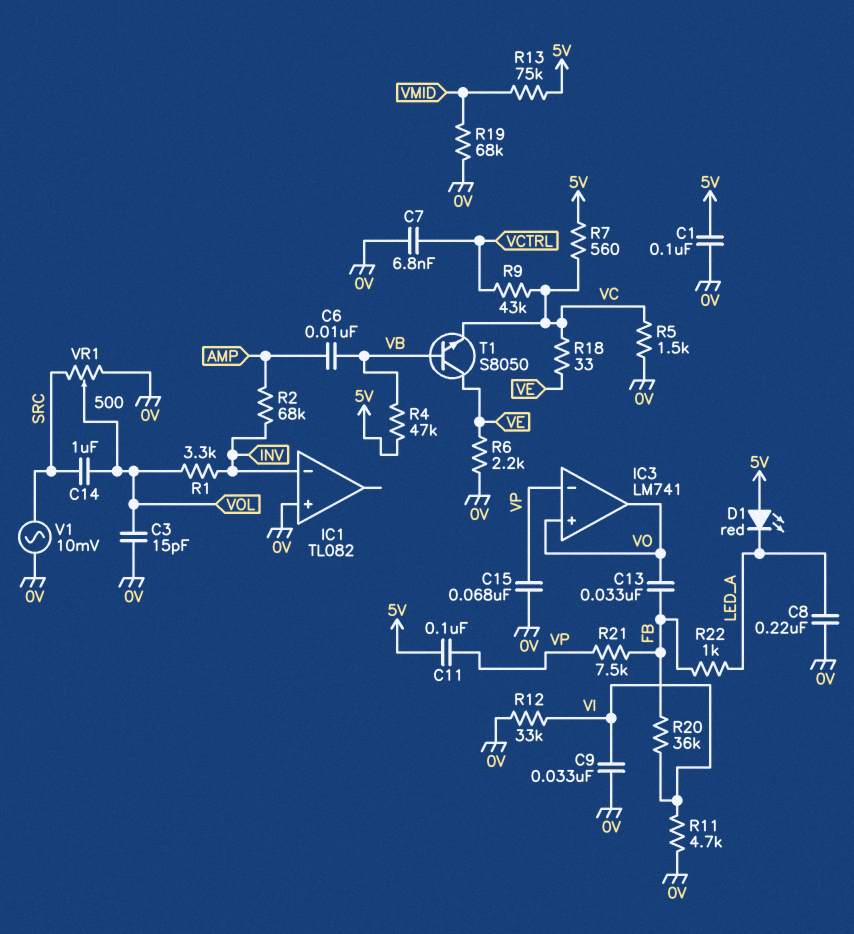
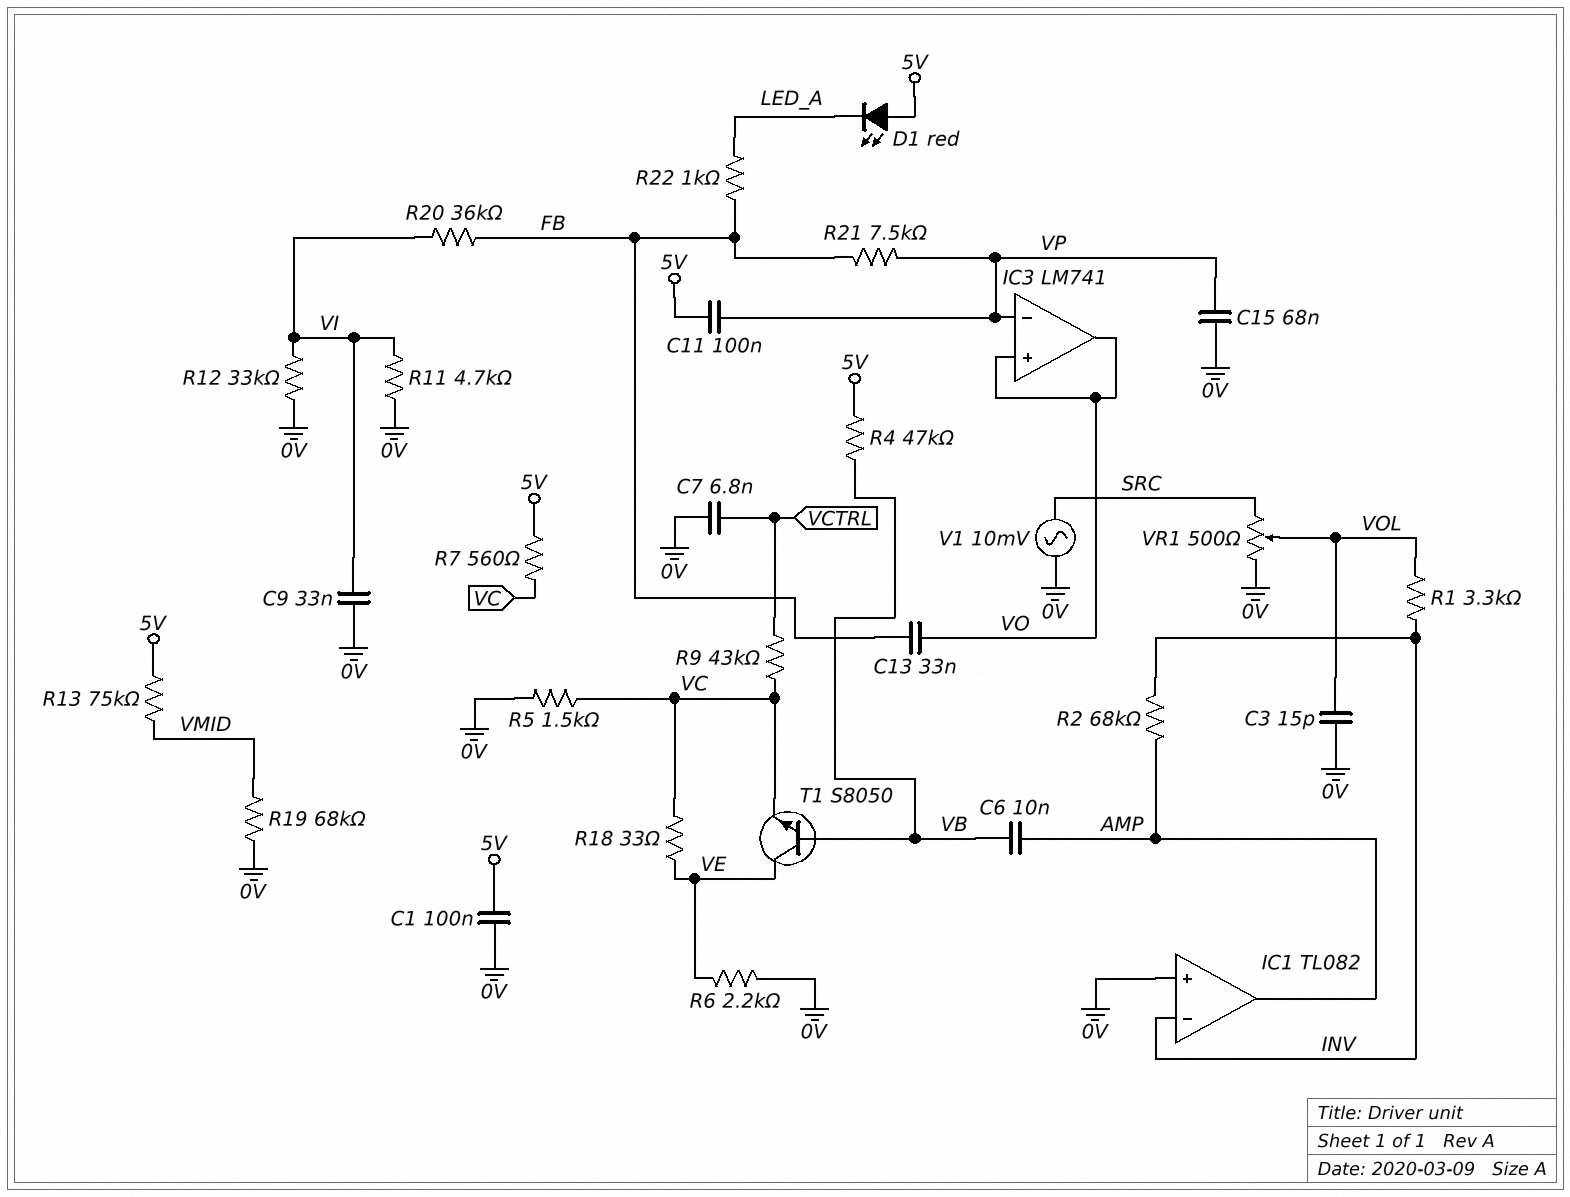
C8: 220nF (0V, LED_A) -> none
C14: 1uF (SRC, VOL) -> none
IC1 pin out: none -> AMP

